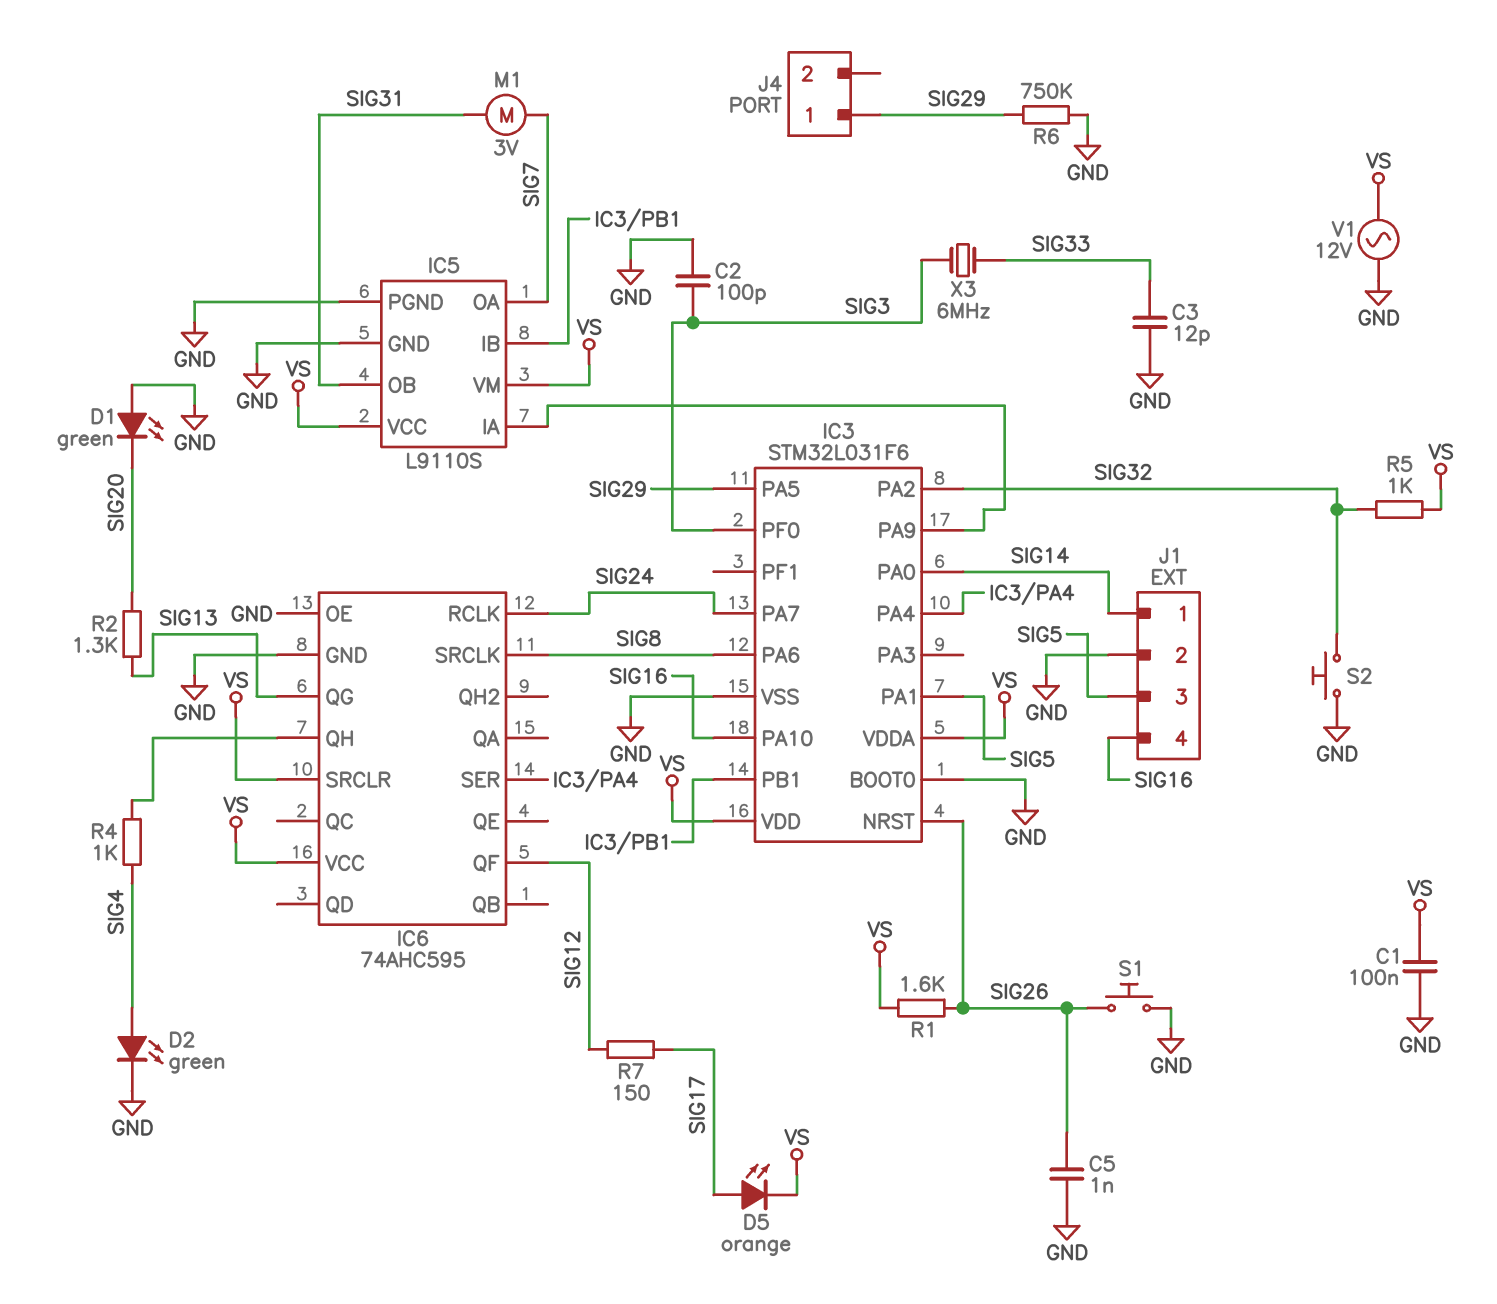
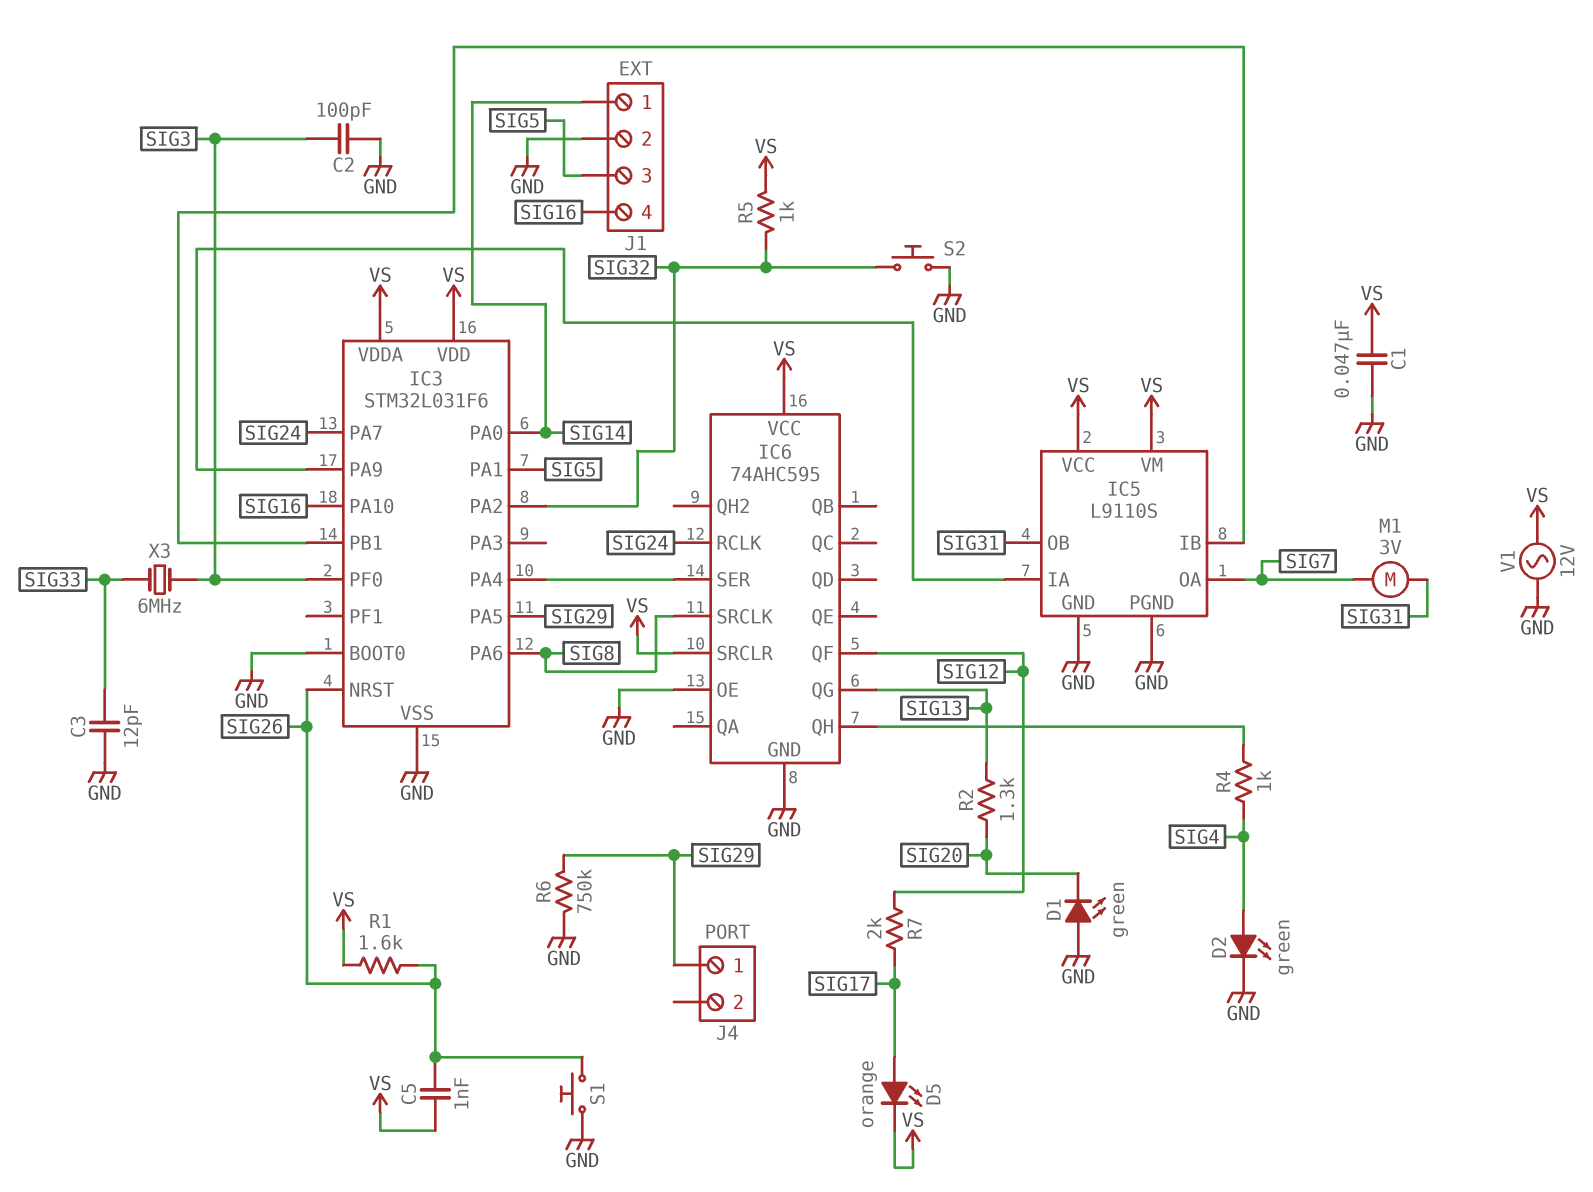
C1: 100nF (GND, VS) -> 47nF (GND, VS)
C5: 1nF (GND, SIG26) -> 1nF (SIG26, VS)
R7: 150 (SIG12, SIG17) -> 2k (SIG12, SIG17)

